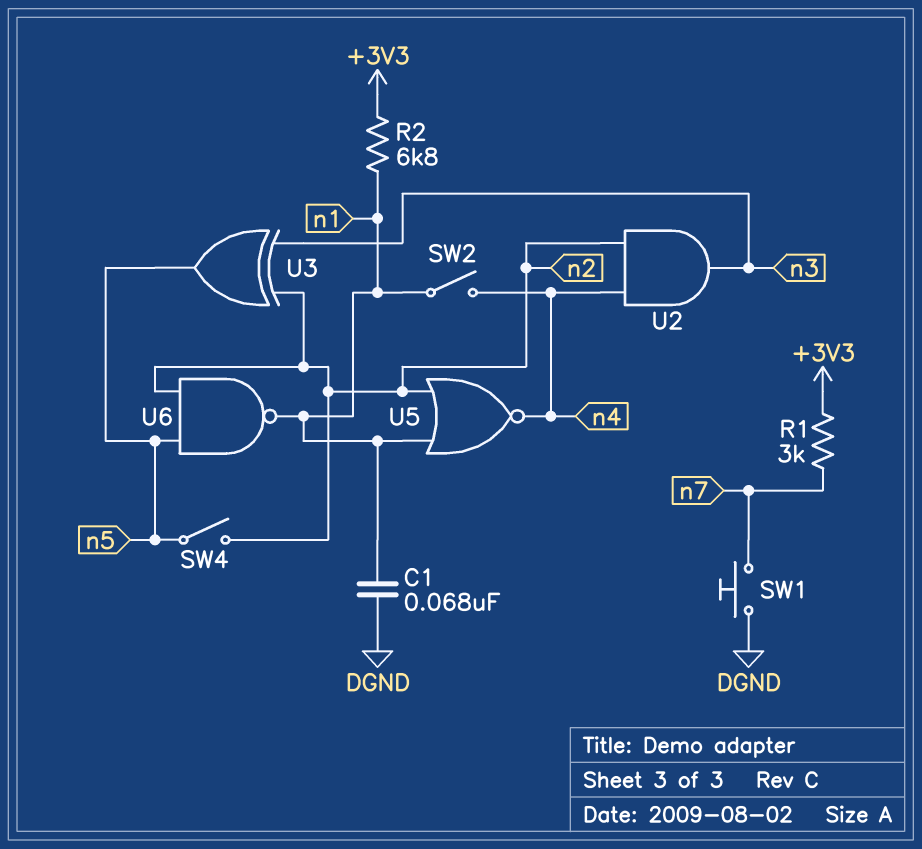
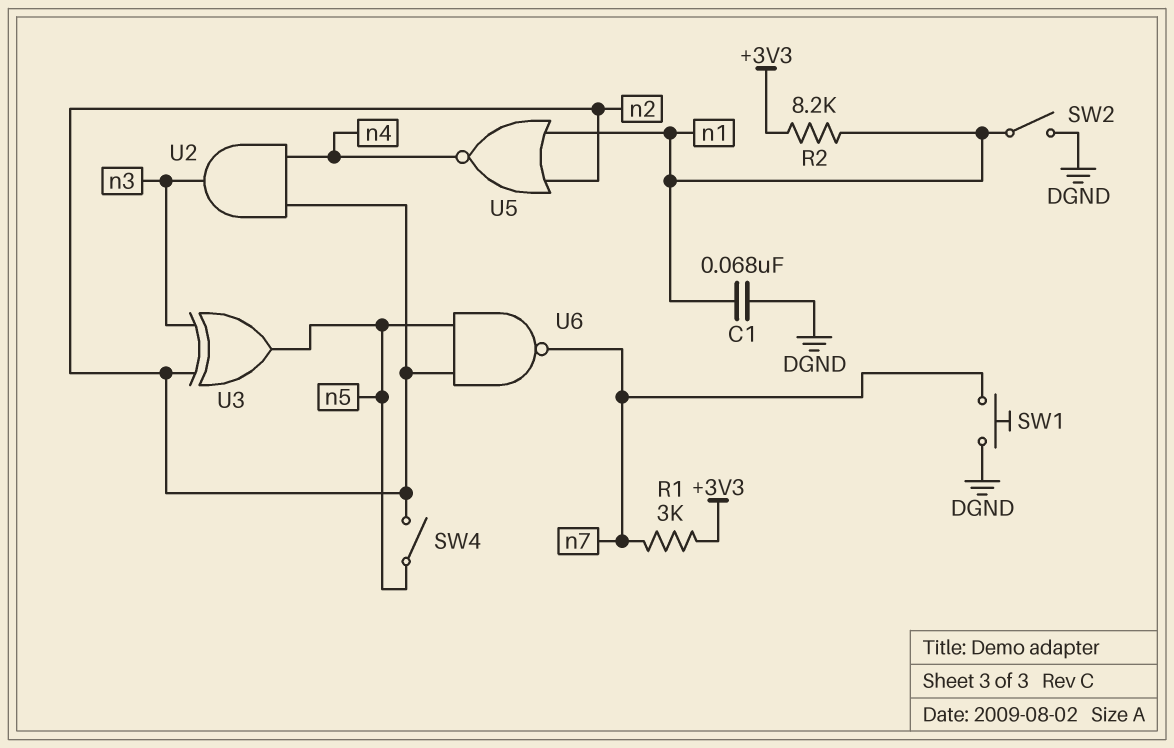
R2: 6.8k (+3V3, n1) -> 8.2k (+3V3, n1)
SW2: switch (n1, n4) -> switch (DGND, n1)
U6: NAND (in n2, in n5, out n1) -> NAND (in n2, in n5, out n7)

